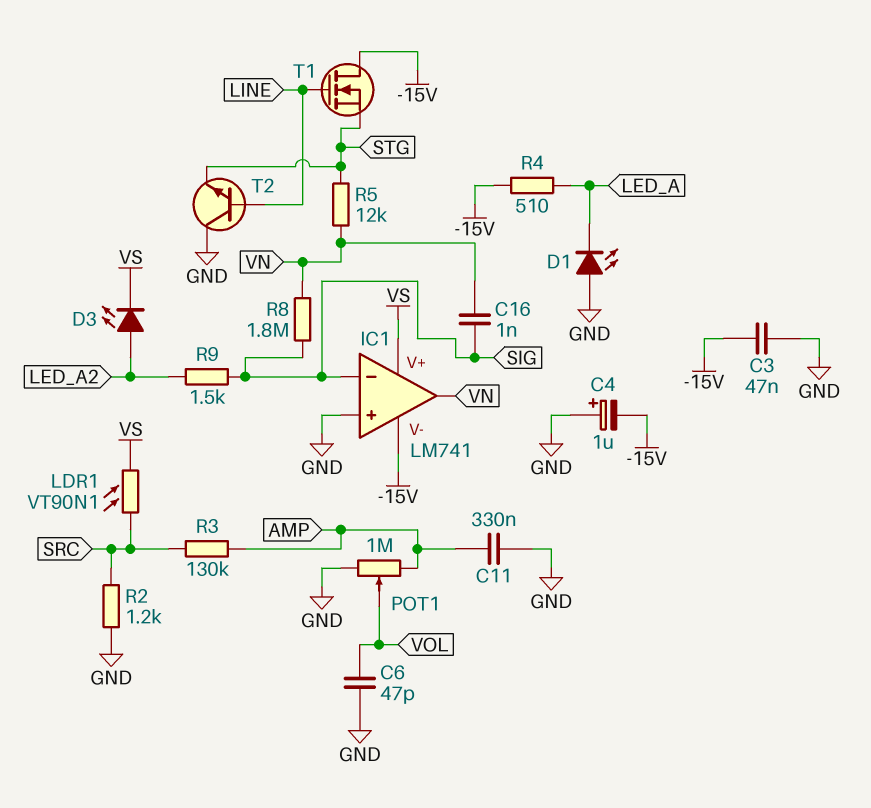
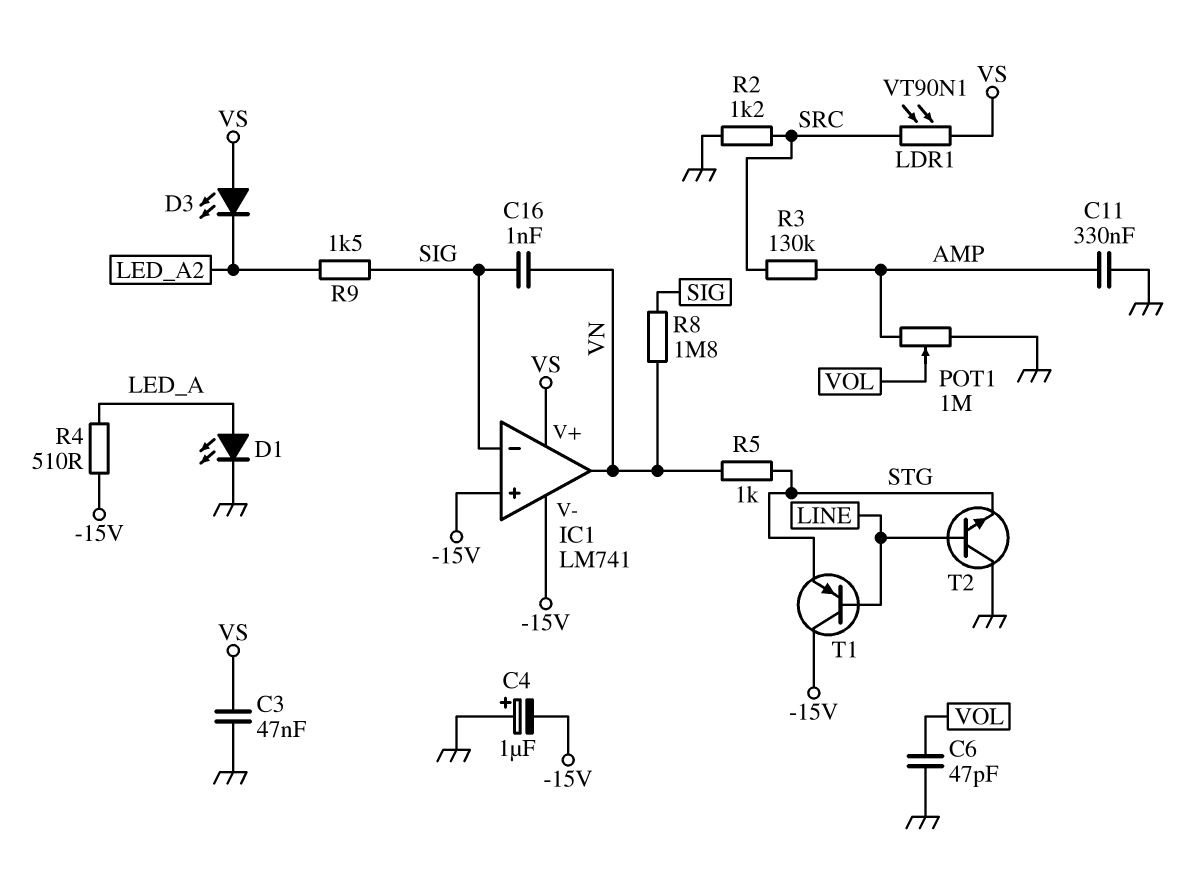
C3: 47nF (-15V, GND) -> 47nF (GND, VS)
D1: LED (A GND, K LED_A) -> LED (A LED_A, K GND)
D3: LED (A LED_A2, K VS) -> LED (A VS, K LED_A2)
IC1 pin in+: GND -> -15V
R5: 12k (STG, VN) -> 1k (STG, VN)
T1: NMOS (G LINE, D -15V, S STG) -> PNP (B LINE, C -15V, E STG)

